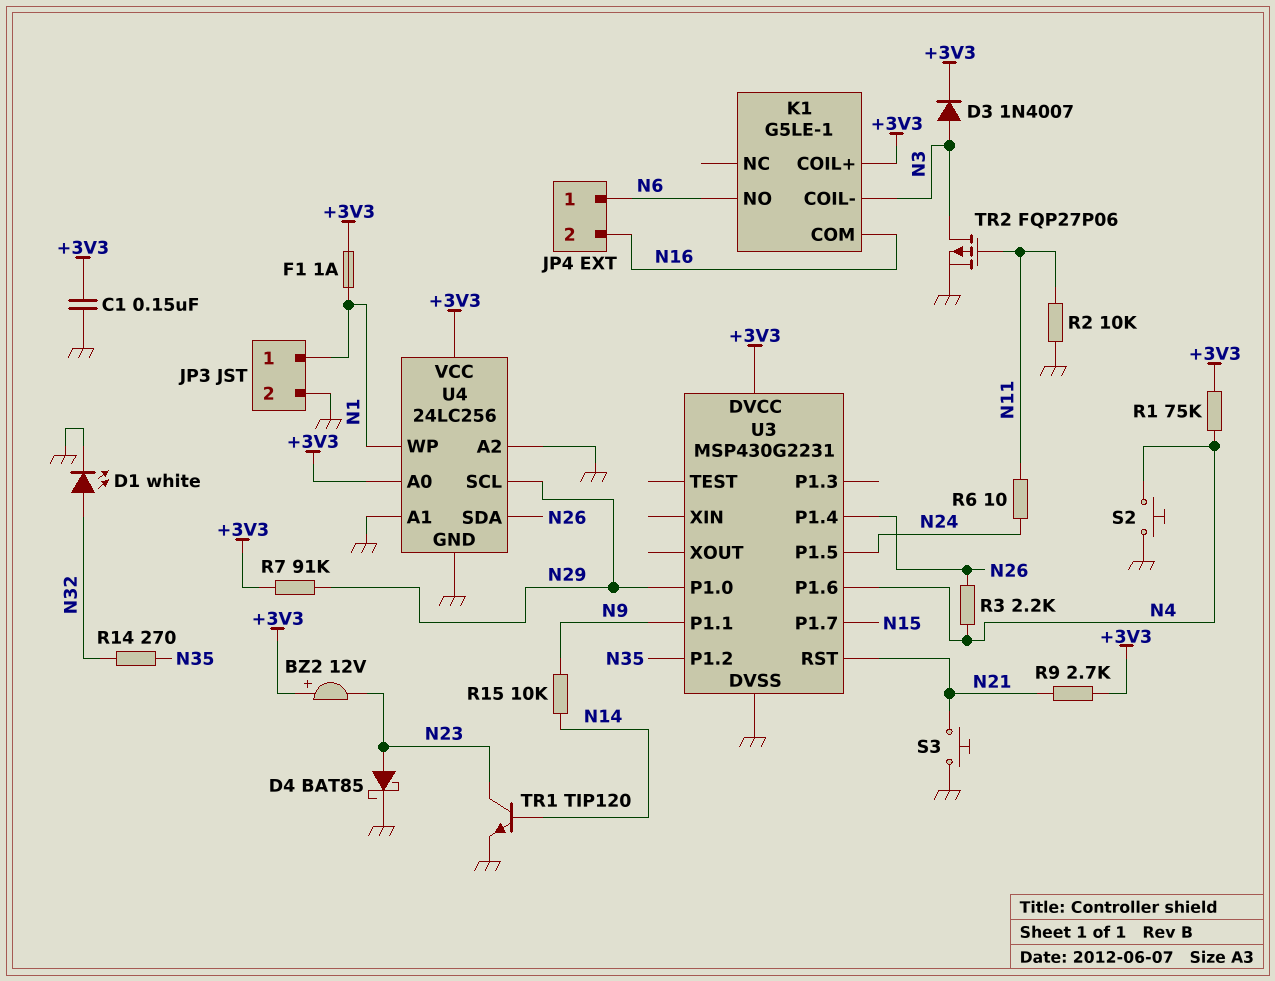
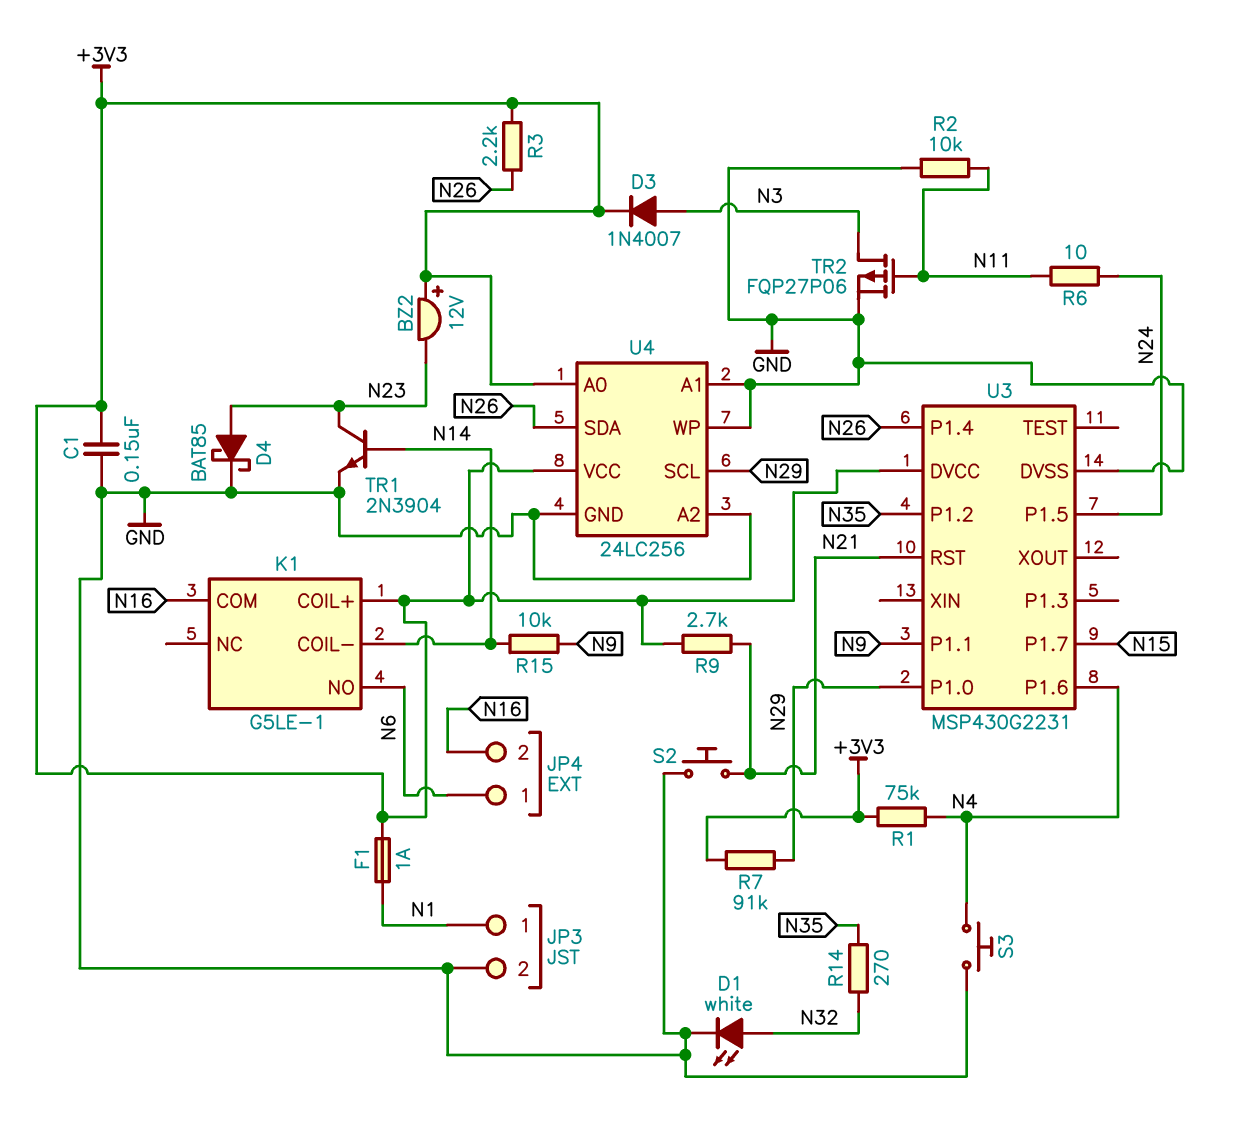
K1 pin COIL-: N3 -> N14
R3: 2.2k (N4, N26) -> 2.2k (+3V3, N26)
S2: button (GND, N4) -> button (GND, N21)
S3: button (GND, N21) -> button (GND, N4)
TR1: NPN TIP120 (B N14, C N23, E GND) -> NPN 2N3904 (B N14, C N23, E GND)
U4 pin WP: N1 -> GND

